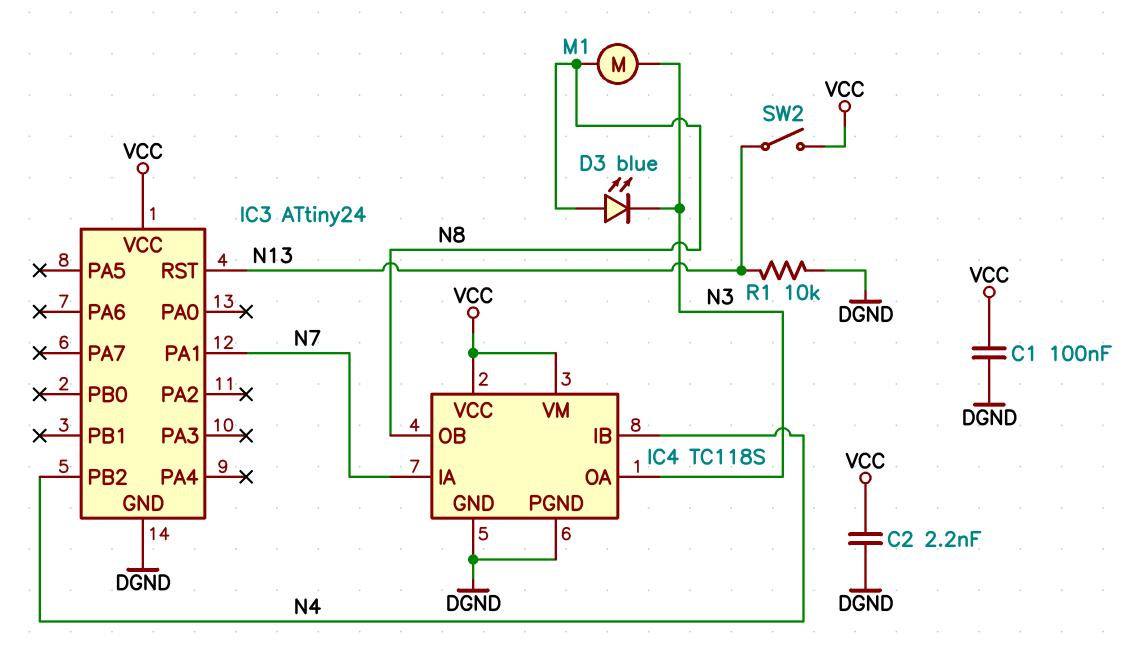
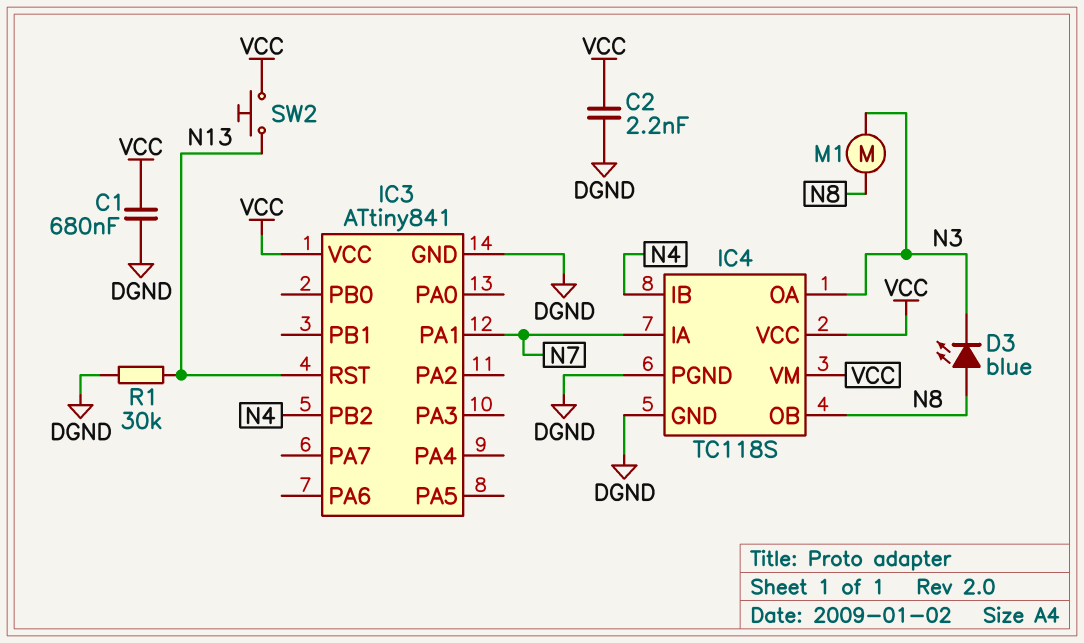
C1: 100nF (DGND, VCC) -> 680nF (DGND, VCC)
IC3: ATtiny24 -> ATtiny841
R1: 10k (DGND, N13) -> 30k (DGND, N13)
SW2: switch (N13, VCC) -> button (N13, VCC)

